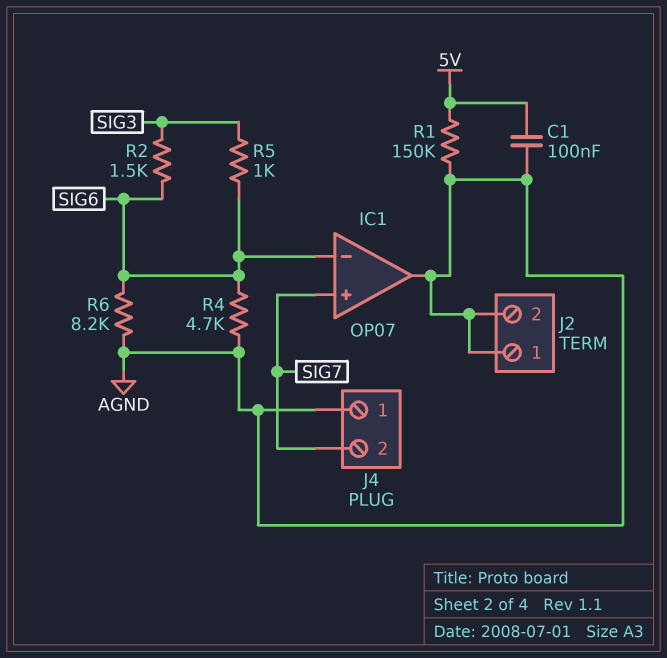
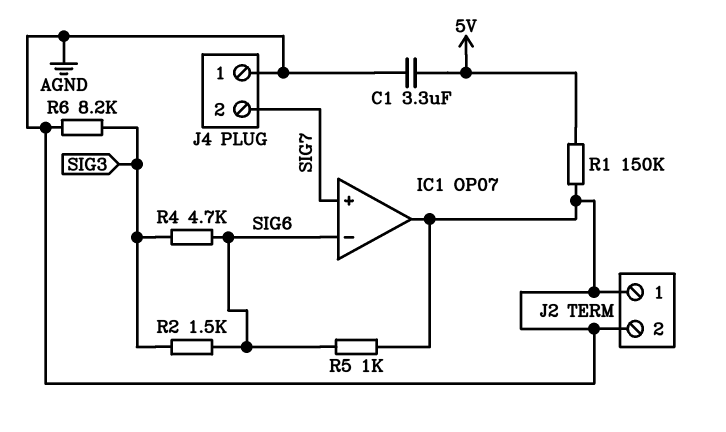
C1: 100nF (5V, AGND) -> 3.3uF (5V, AGND)
R4: 4.7k (AGND, SIG6) -> 4.7k (SIG3, SIG6)
R5: 1k (SIG3, SIG6) -> 1k (AGND, SIG6)
R6: 8.2k (AGND, SIG6) -> 8.2k (AGND, SIG3)

